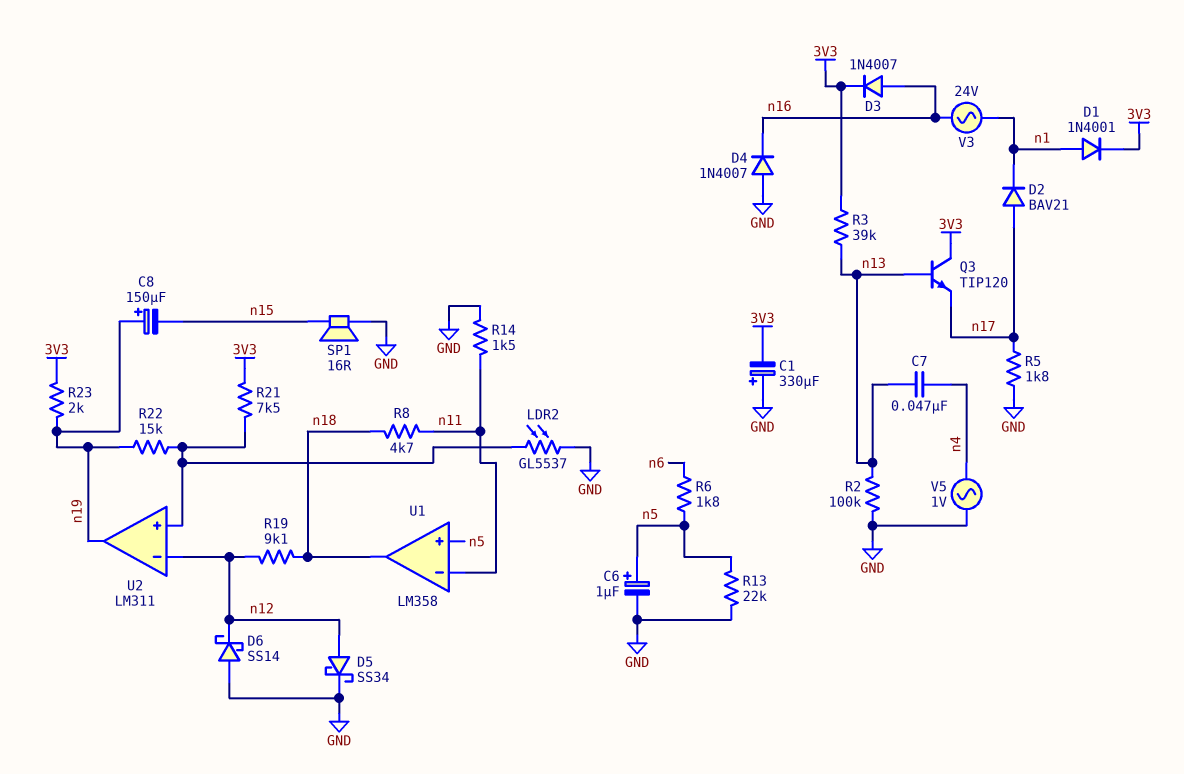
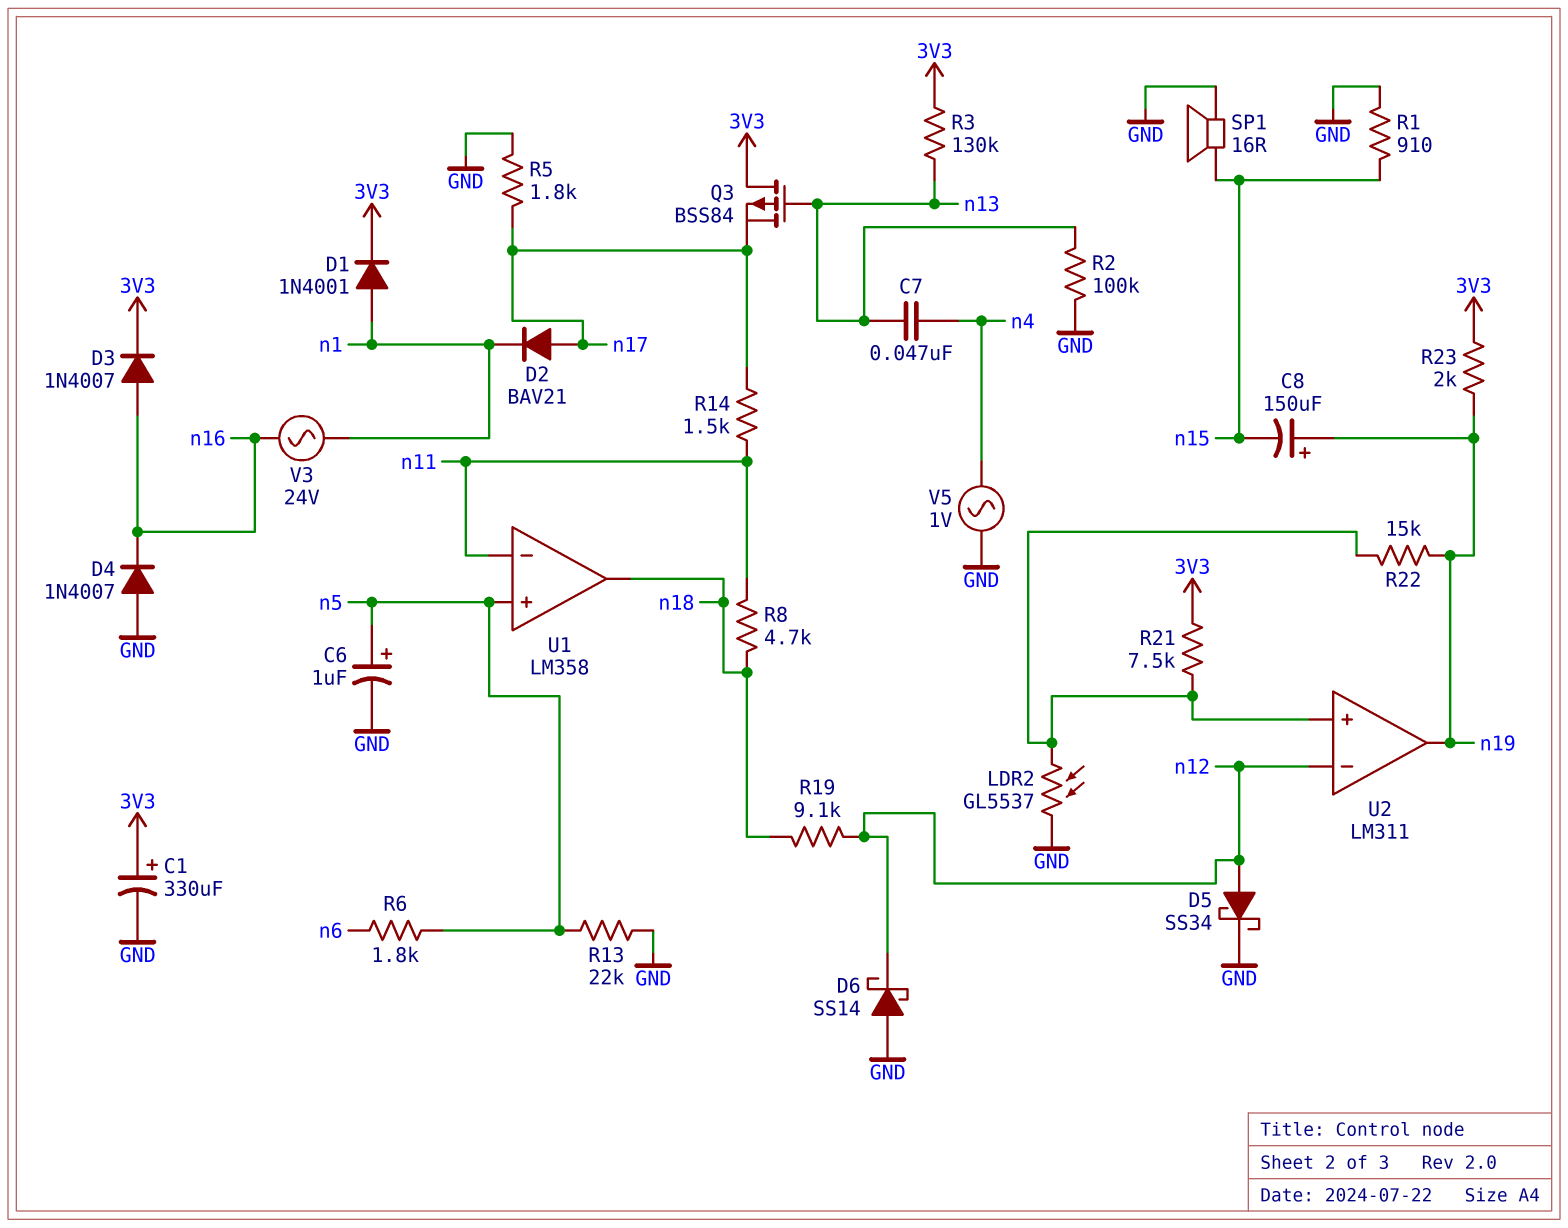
C1: 330uF (plus GND, minus 3V3) -> 330uF (plus 3V3, minus GND)
Q3: NPN TIP120 (B n13, C 3V3, E n17) -> PMOS BSS84 (G n13, D 3V3, S n17)
R1: none -> 910 (GND, n15)
R3: 39k (3V3, n13) -> 130k (3V3, n13)
R14: 1.5k (GND, n11) -> 1.5k (n11, n17)

